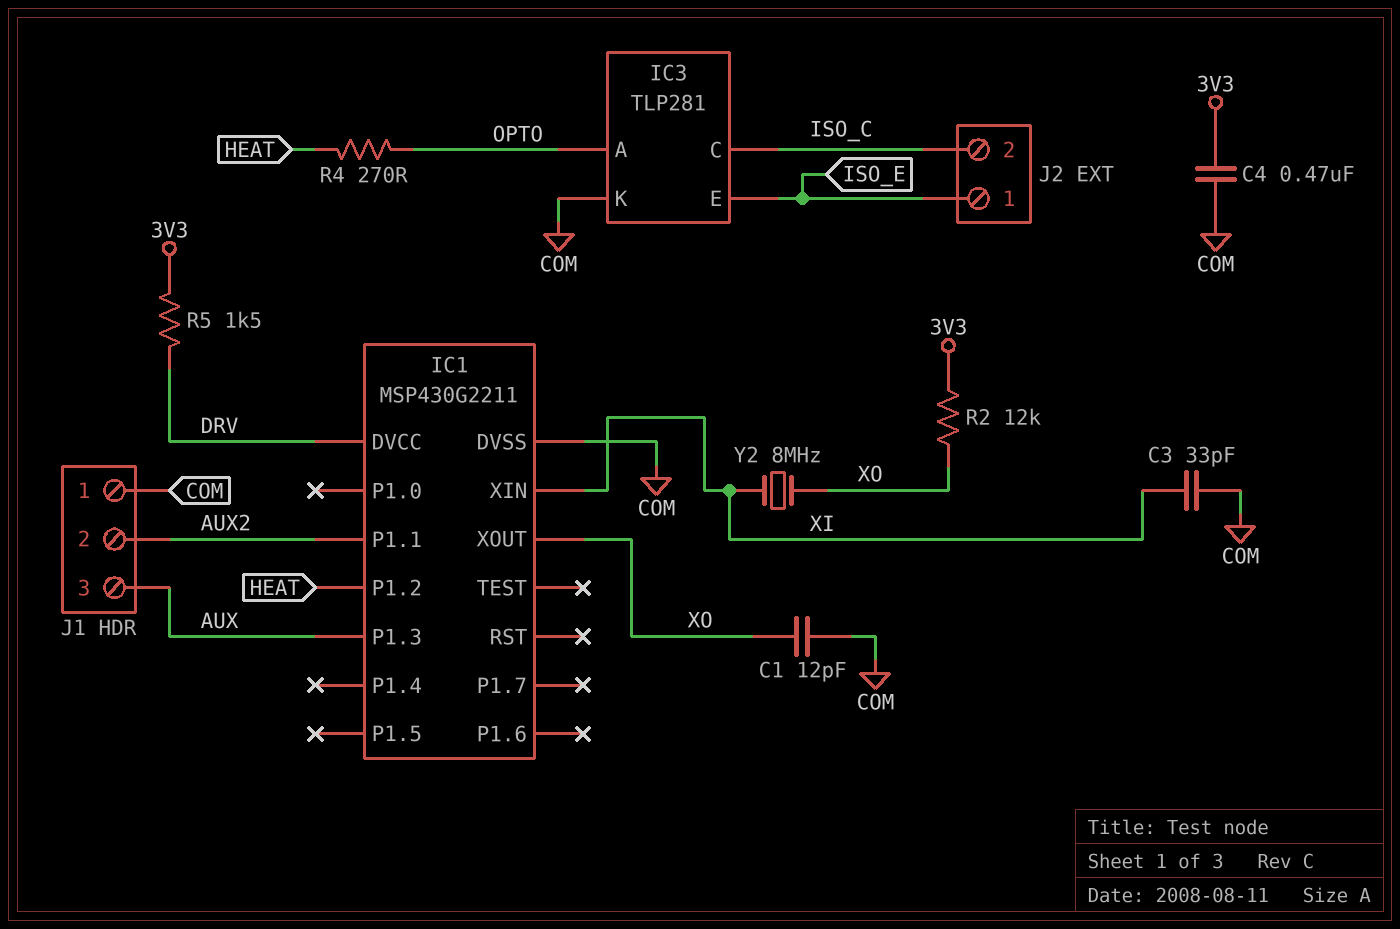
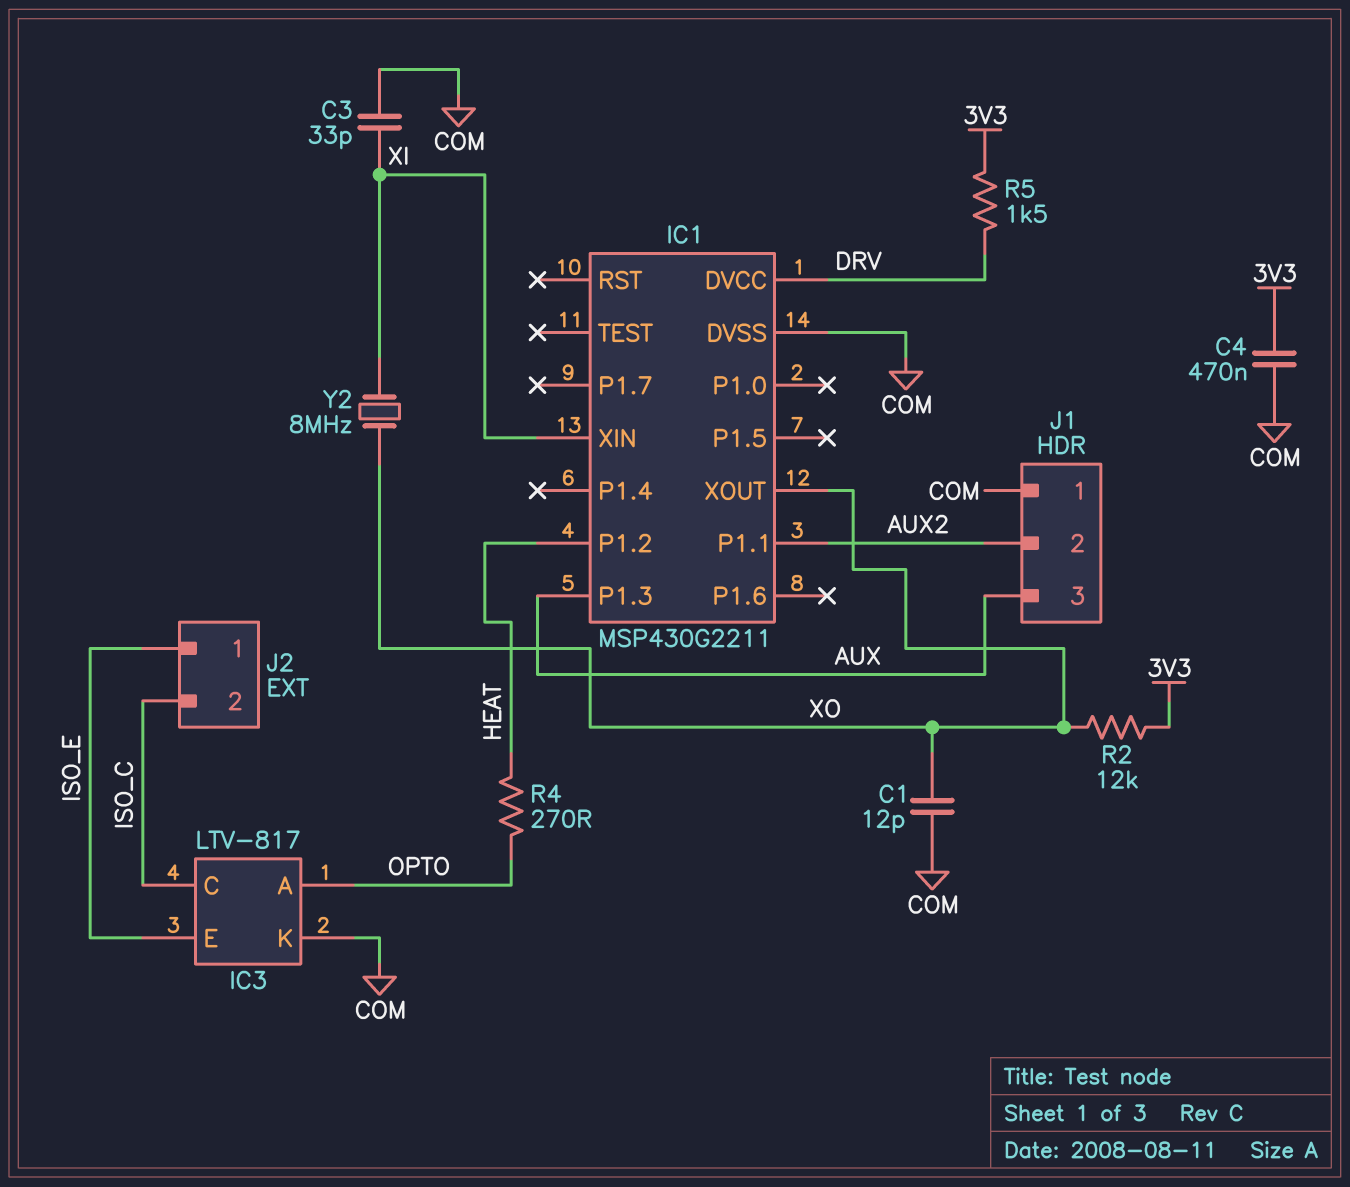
IC3: TLP281 -> LTV-817

